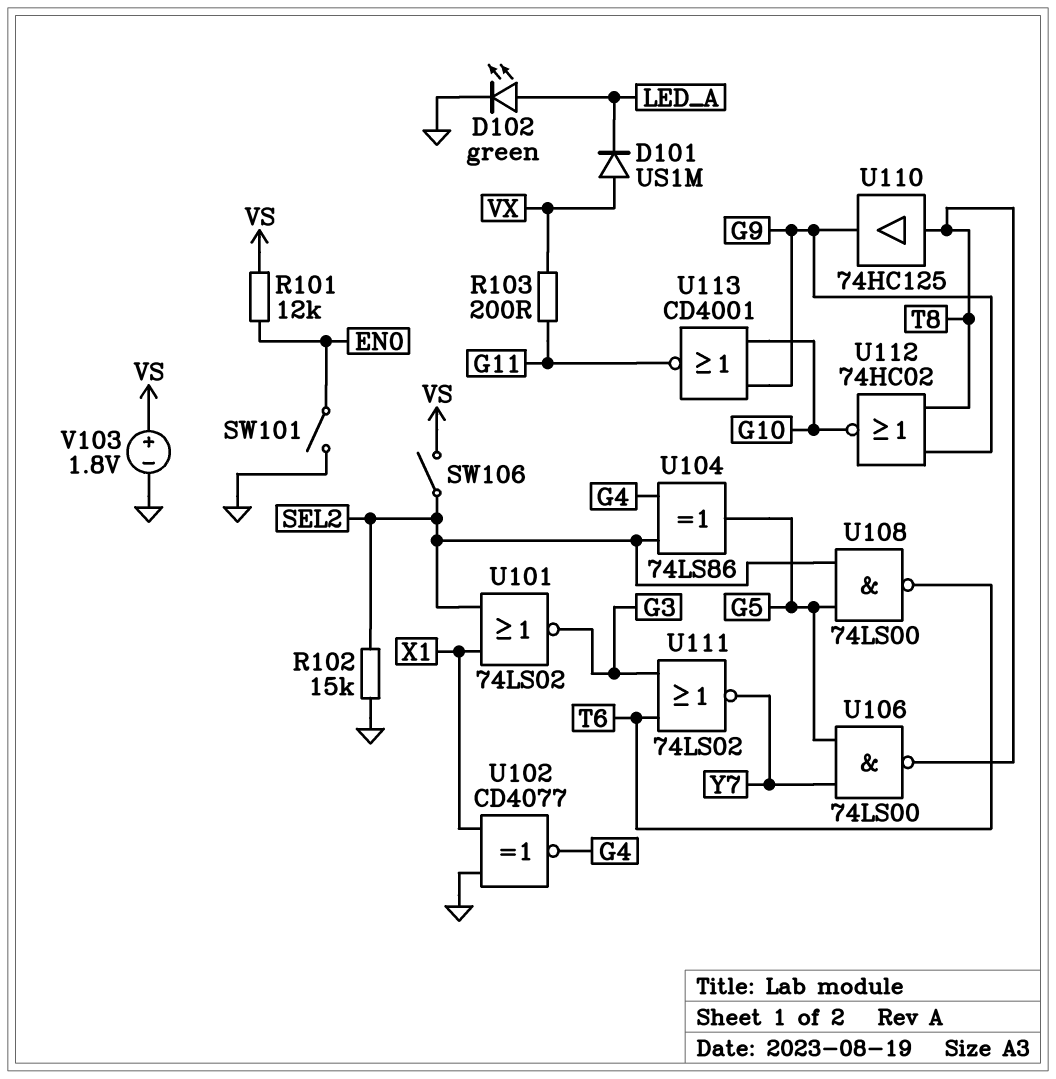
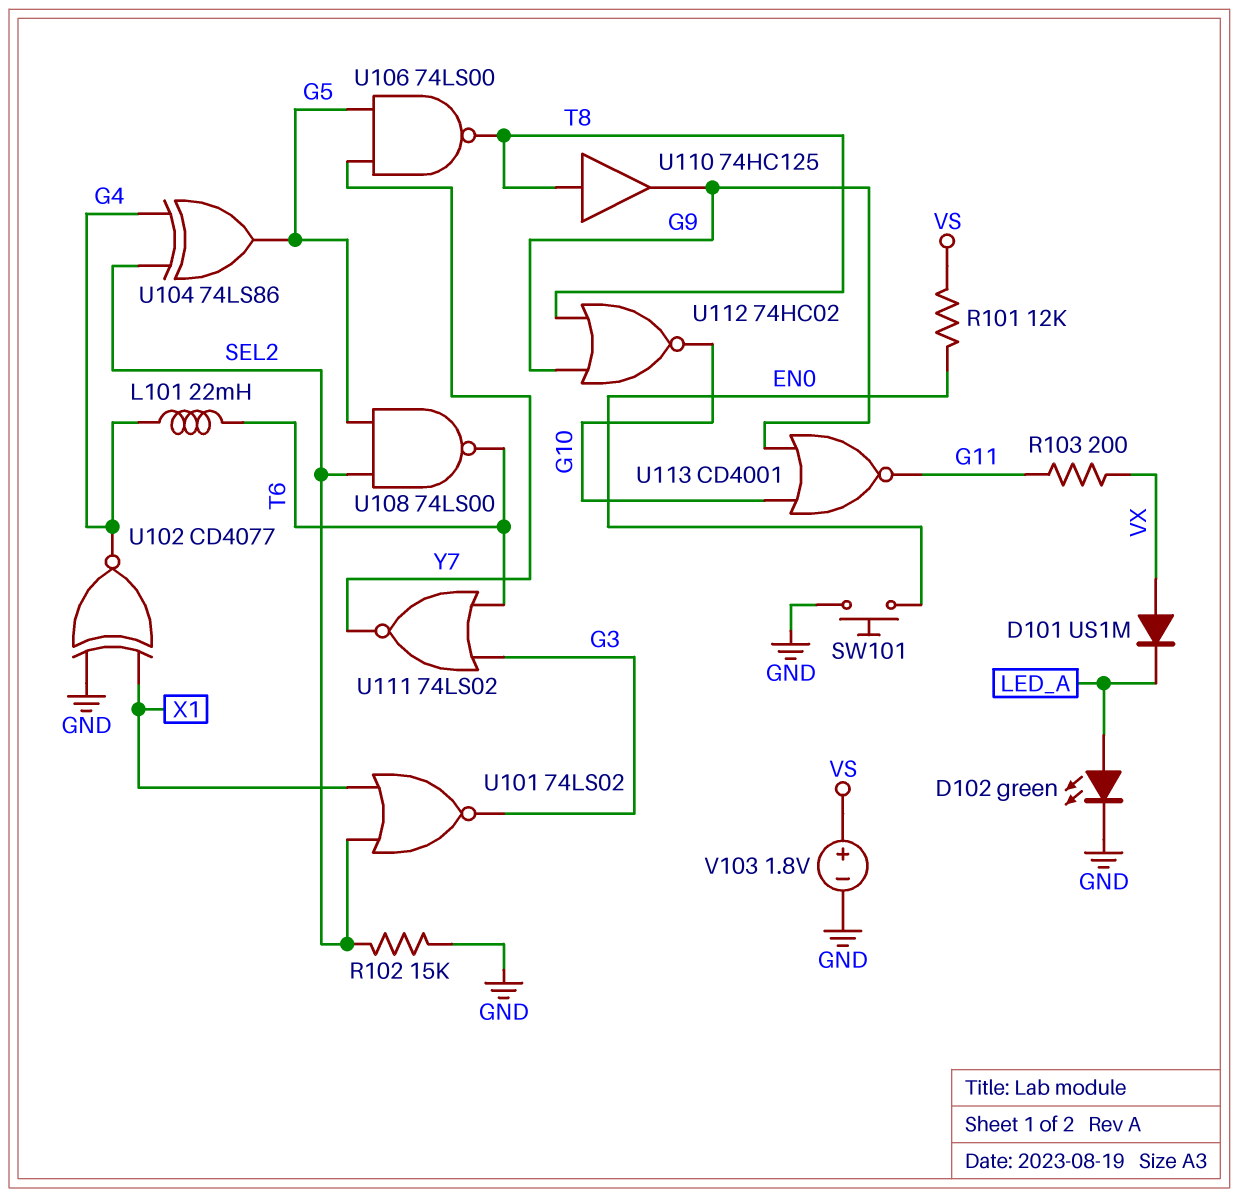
L101: none -> 22mH (G4, T6)
SW101: switch (EN0, GND) -> button (EN0, GND)
SW106: switch (SEL2, VS) -> none

